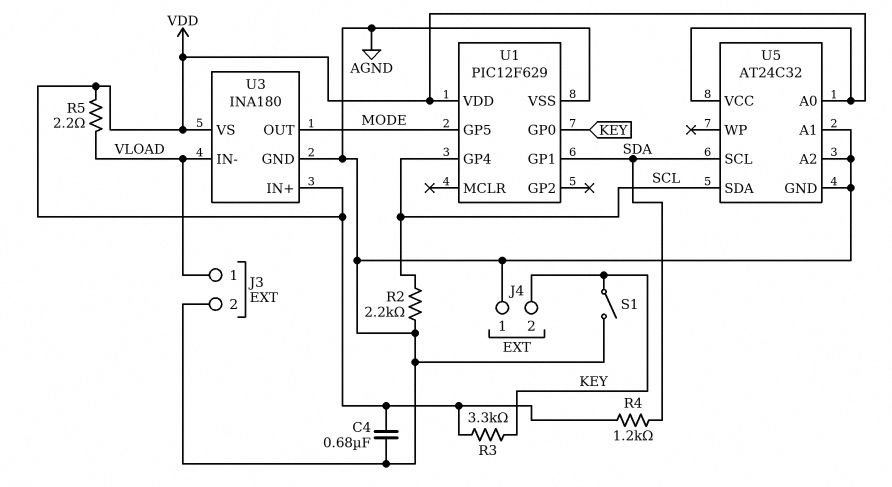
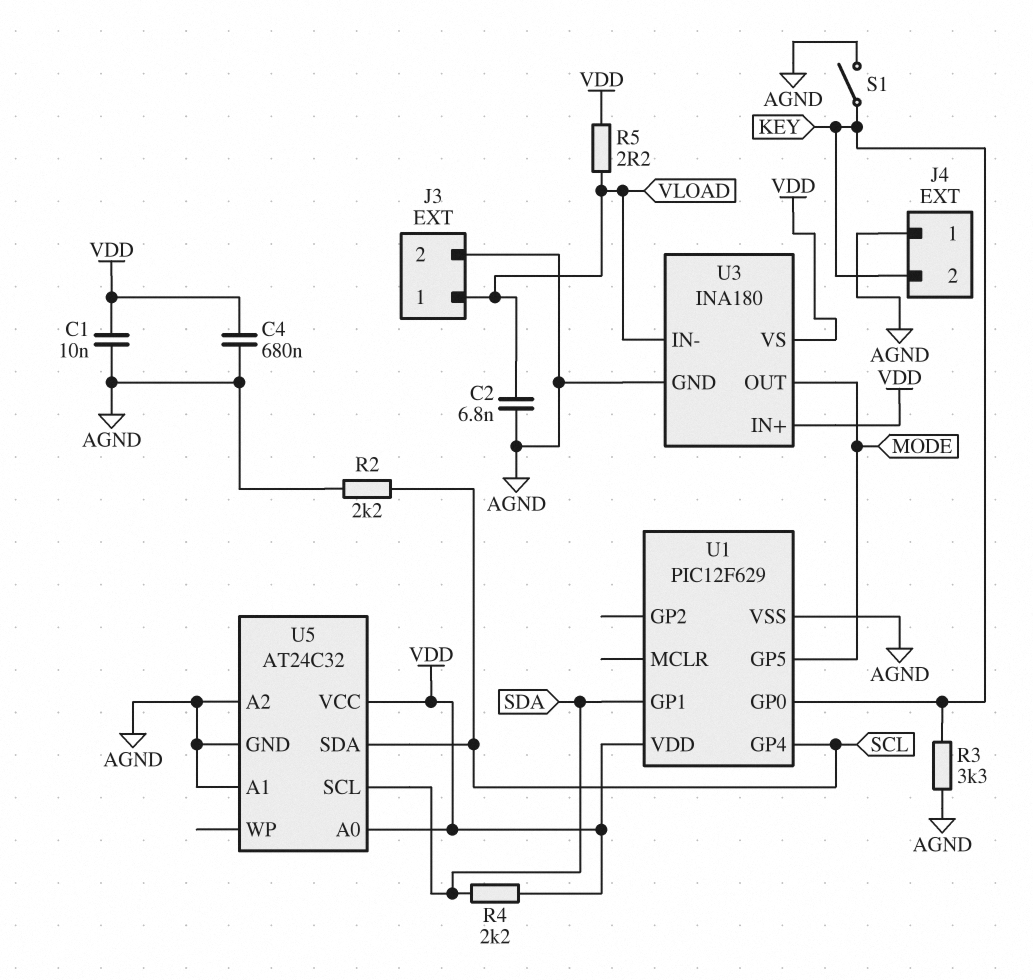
C1: none -> 10nF (AGND, VDD)
C2: none -> 6.8nF (AGND, VLOAD)
R3: 3.3k (KEY, VDD) -> 3.3k (AGND, KEY)
R4: 1.2k (SDA, VDD) -> 2.2k (SDA, VDD)

